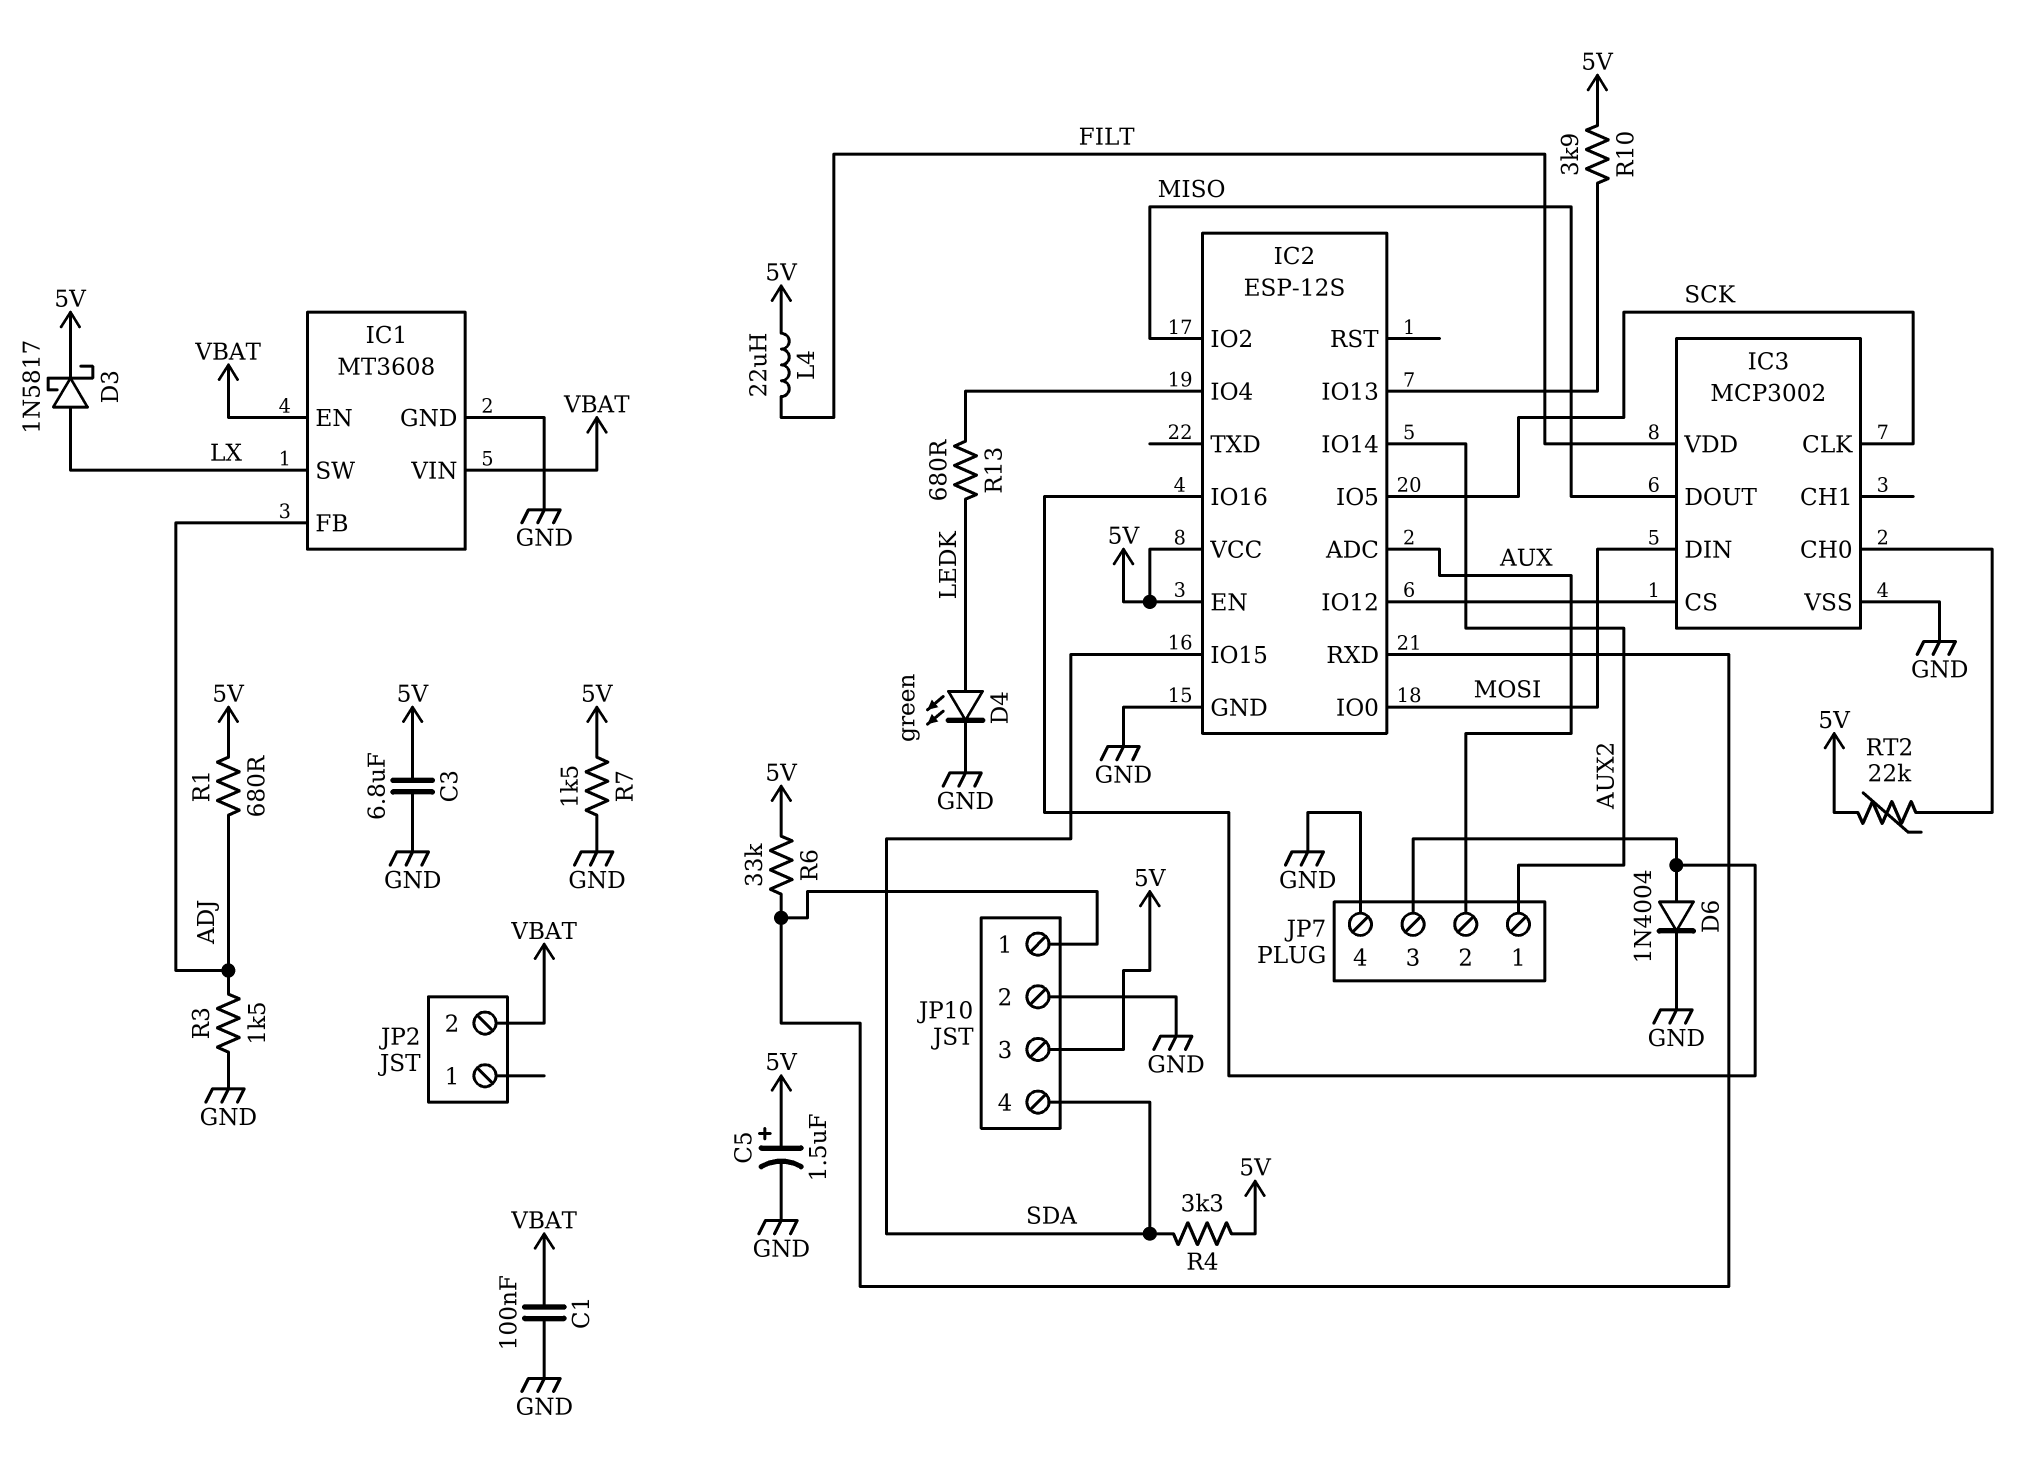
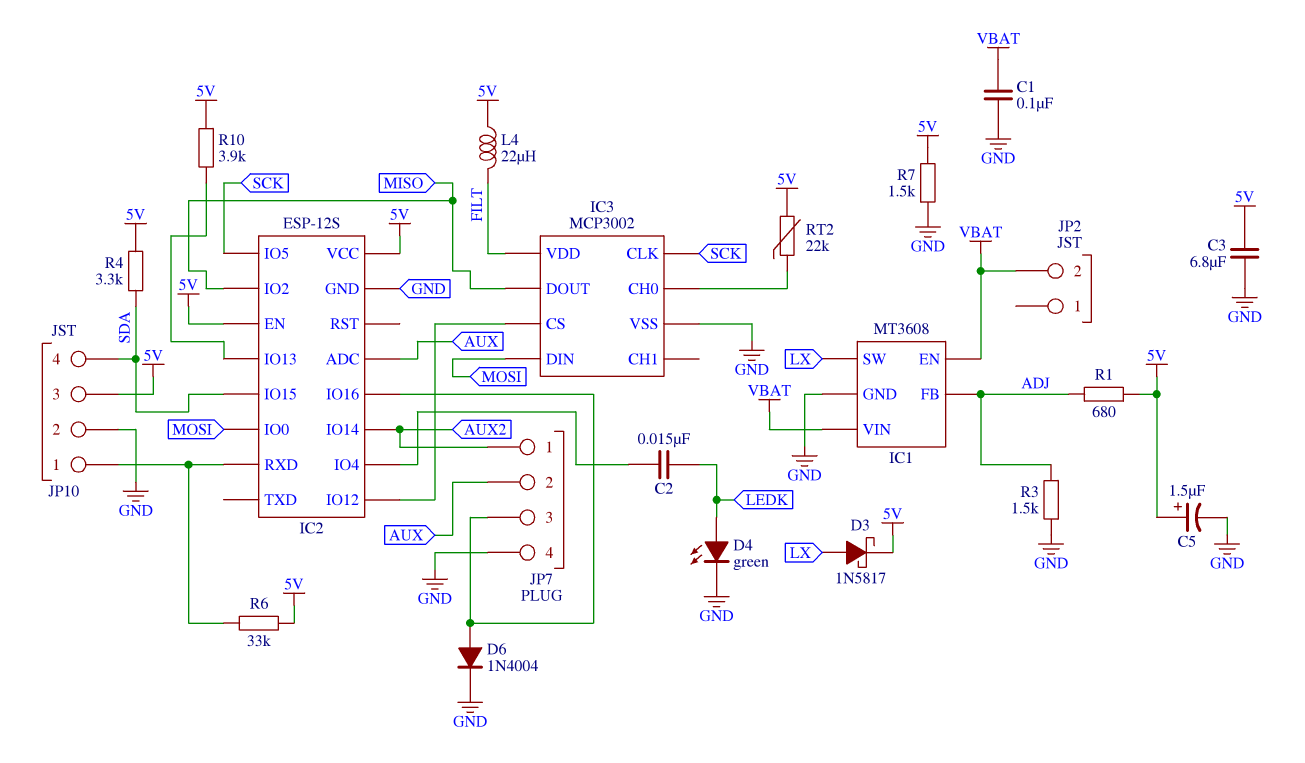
C2: none -> 15nF (IC2/IO4, LEDK)
R13: 680 (IC2/IO4, LEDK) -> none

